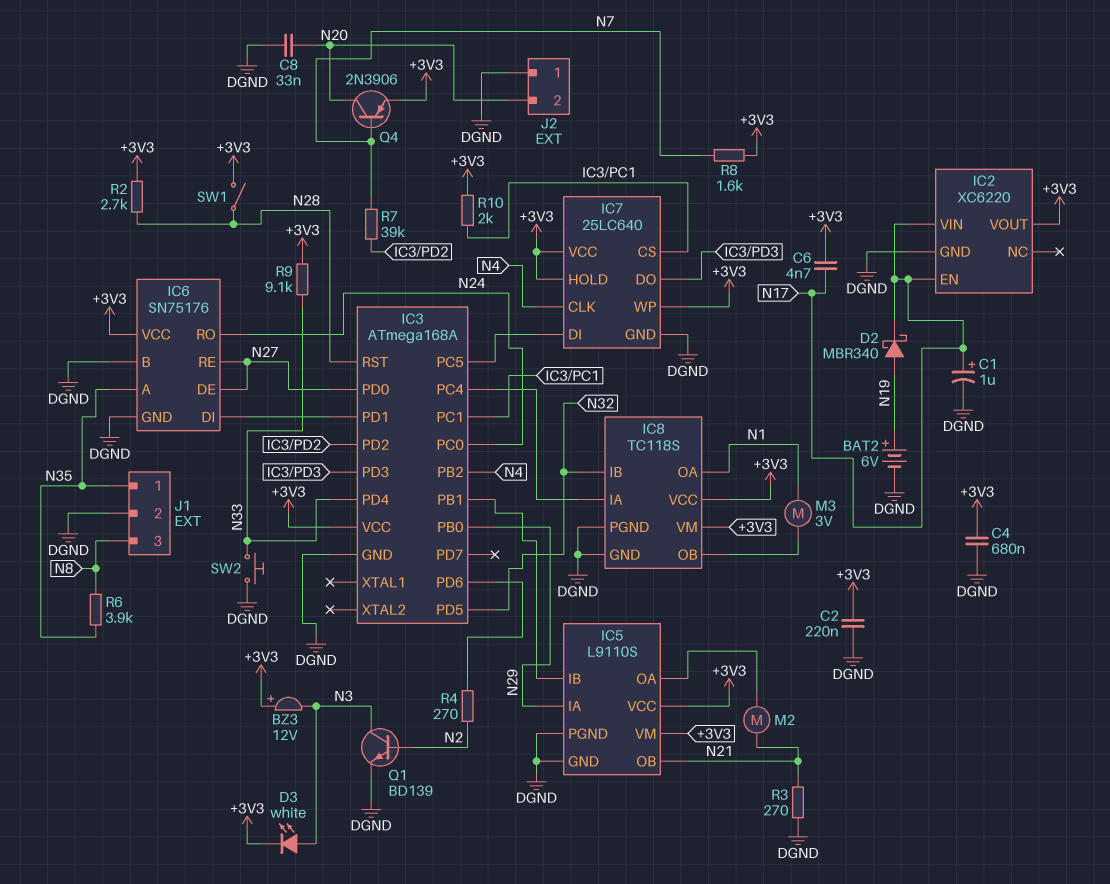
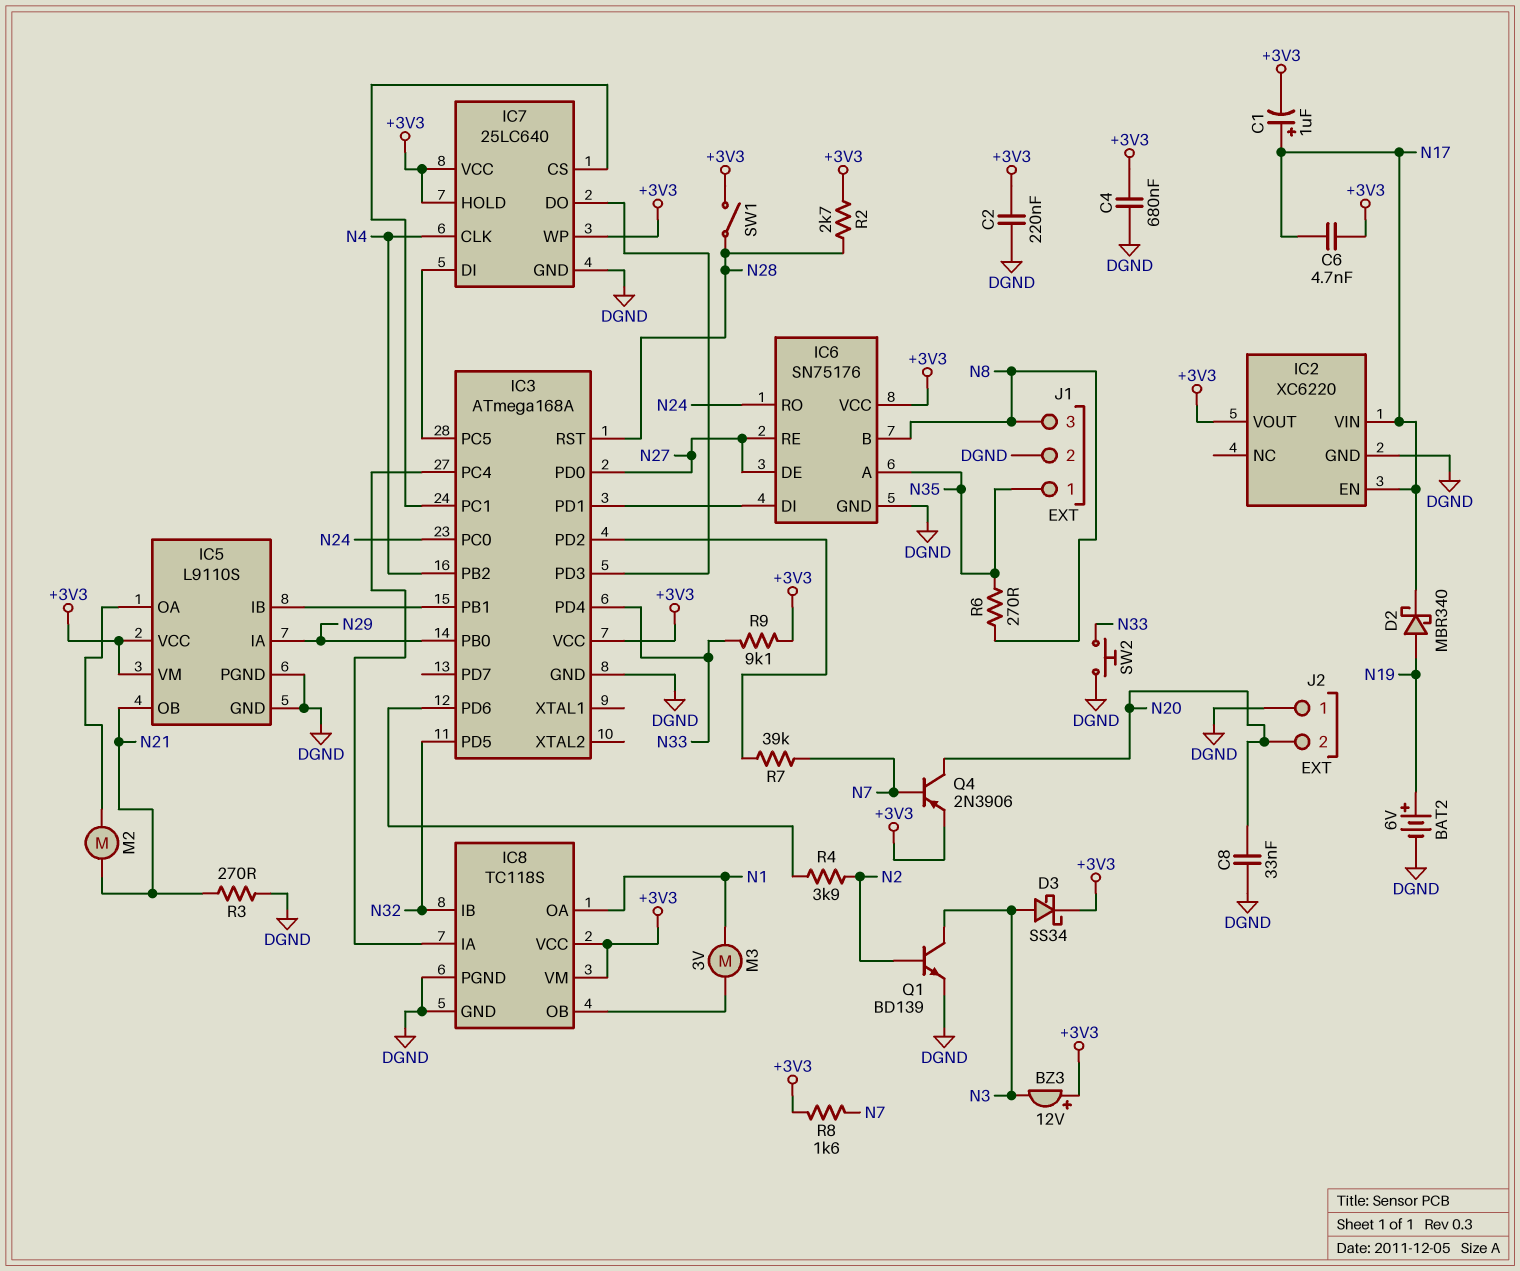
C1: 1uF (plus N17, minus DGND) -> 1uF (plus N17, minus +3V3)
D3: LED white (A N3, K +3V3) -> schottky SS34 (A N3, K +3V3)
IC6 pin B: DGND -> N8
R4: 270 (IC3/PD6, N2) -> 3.9k (IC3/PD6, N2)
R6: 3.9k (N8, N35) -> 270 (N8, N35)
R10: 2k (+3V3, IC3/PC1) -> none

